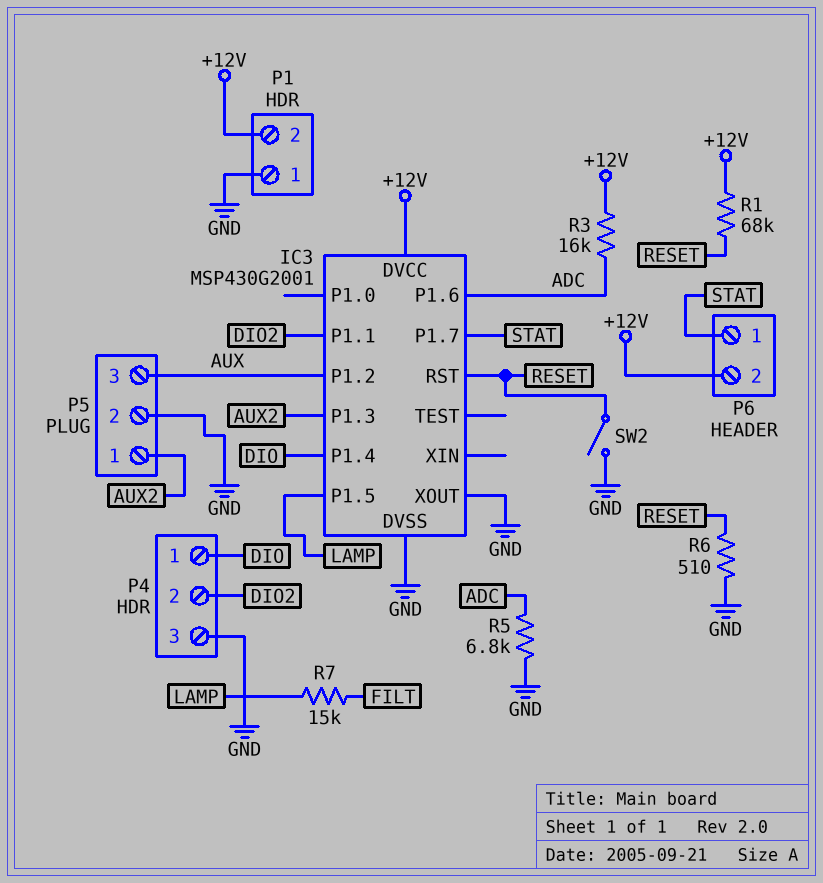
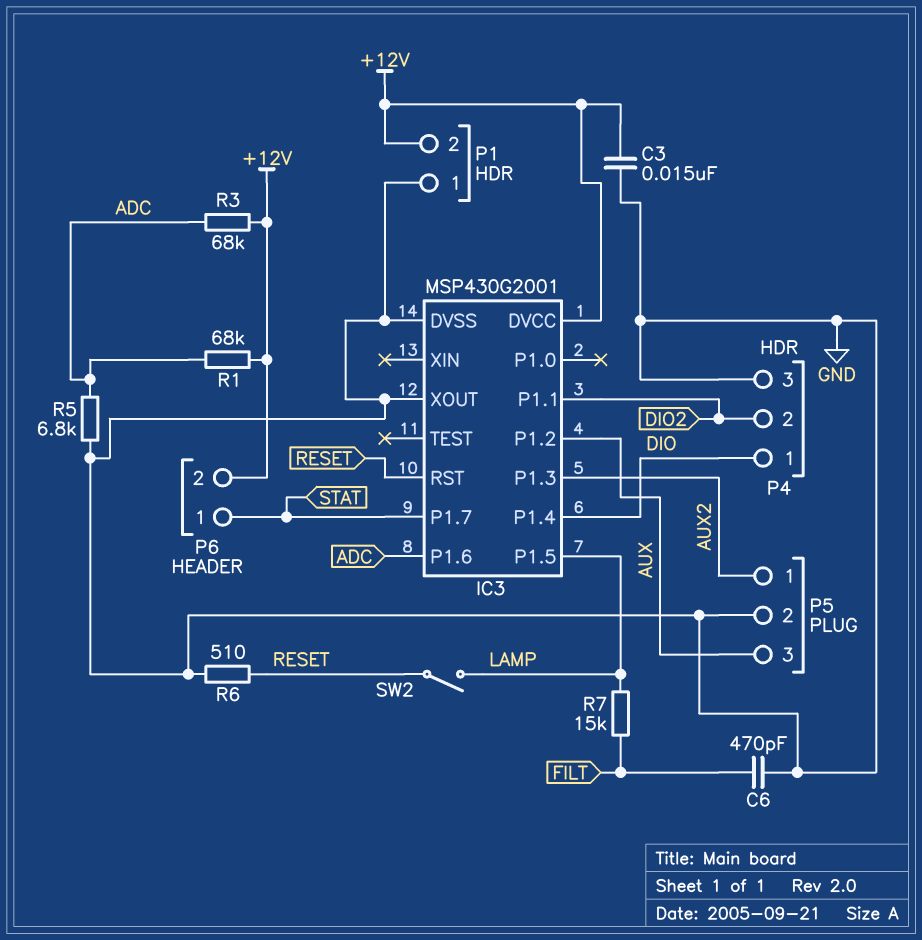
C3: none -> 15nF (+12V, GND)
C6: none -> 470pF (FILT, GND)
R1: 68k (+12V, RESET) -> 68k (+12V, ADC)
R3: 16k (+12V, ADC) -> 68k (+12V, ADC)
SW2: switch (GND, RESET) -> switch (LAMP, RESET)

